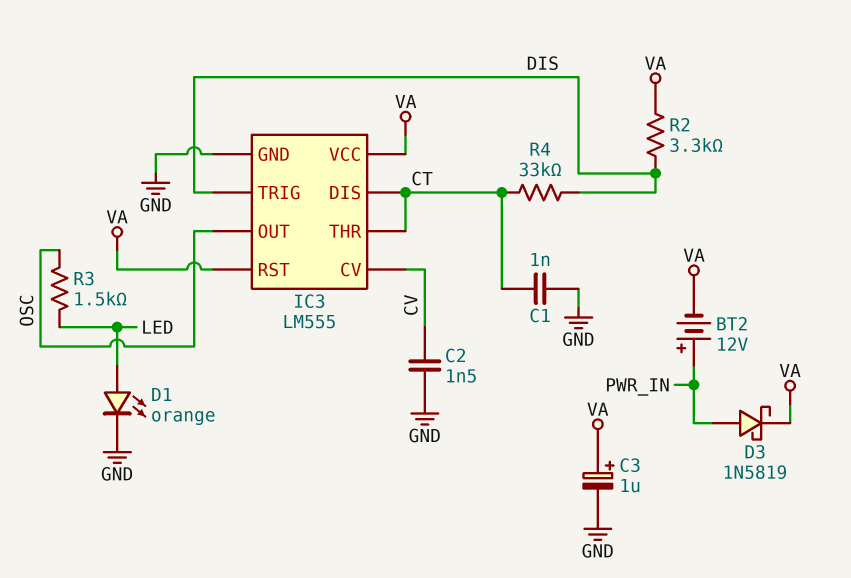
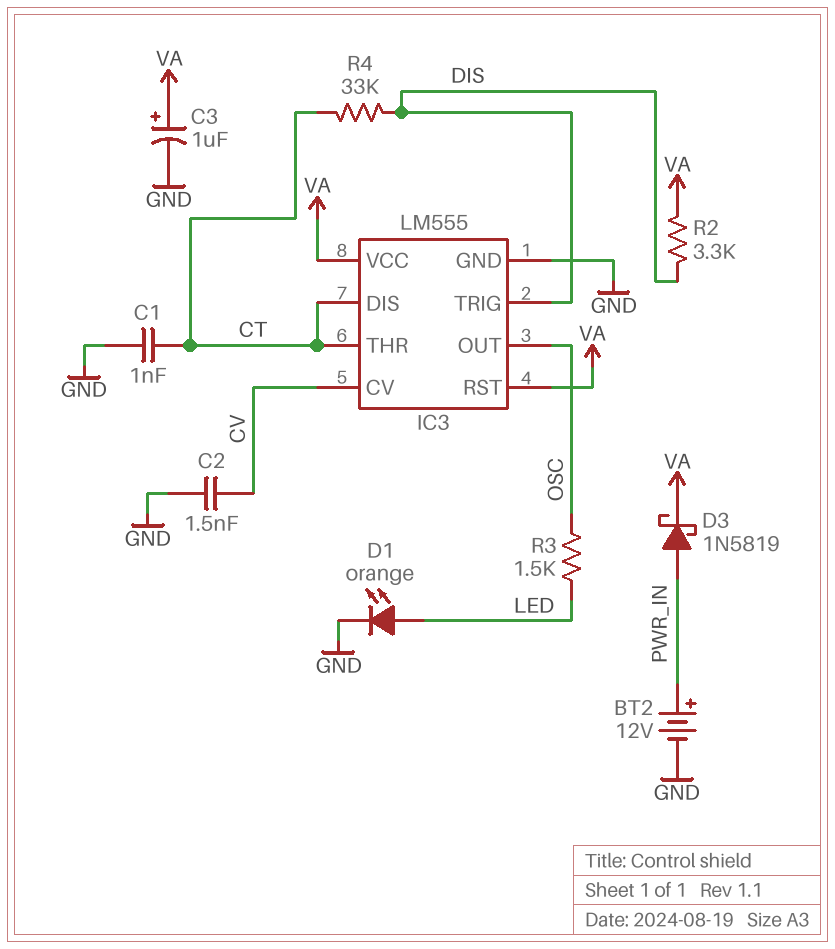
BT2: 12V (plus PWR_IN, minus VA) -> 12V (plus PWR_IN, minus GND)

